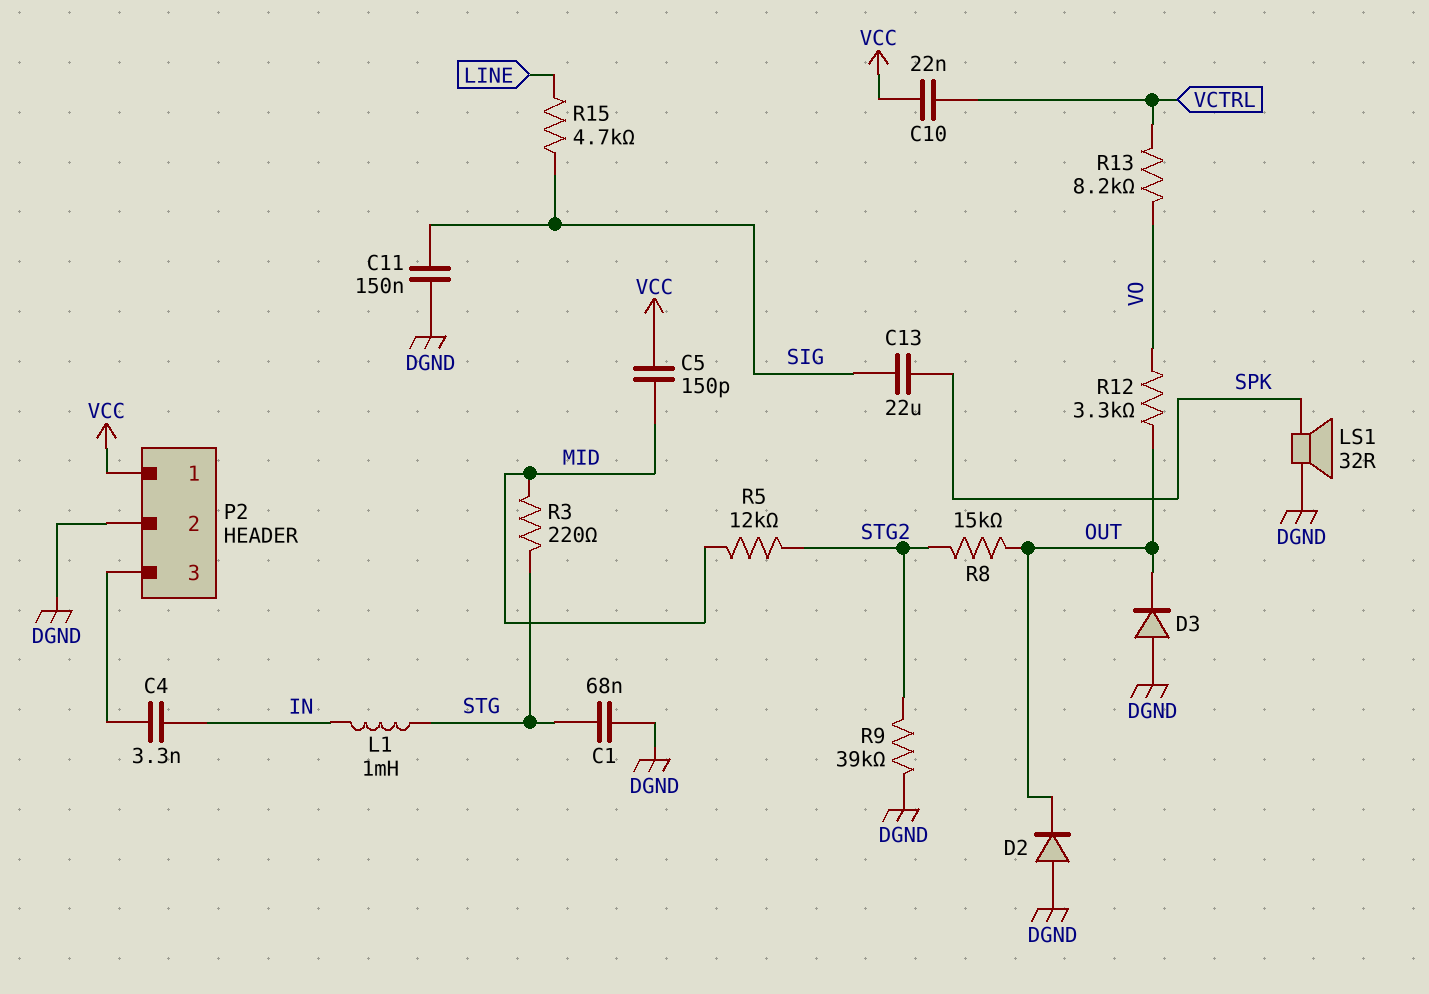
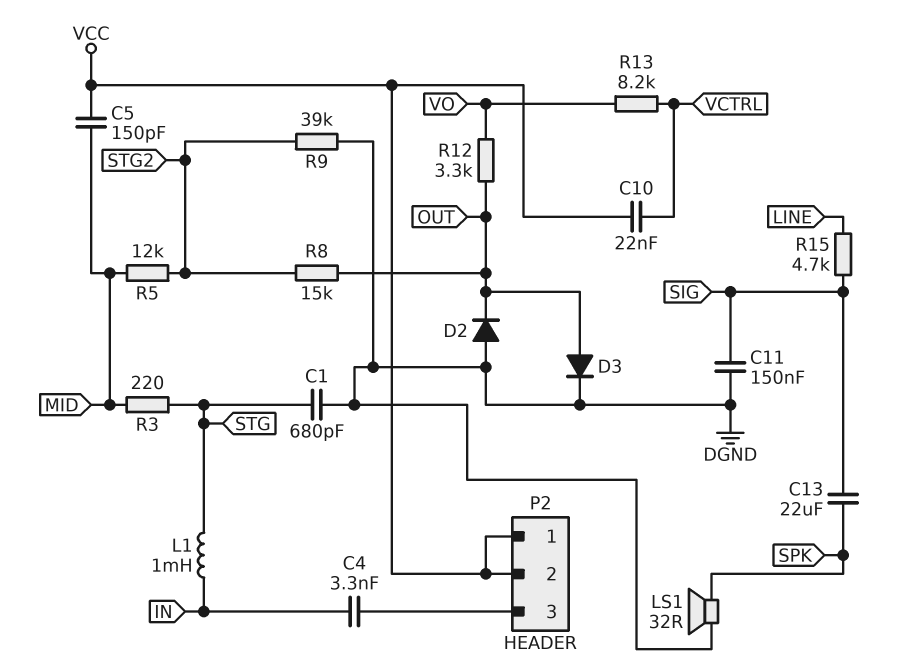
C1: 68nF (DGND, STG) -> 680pF (DGND, STG)
D3: diode (A DGND, K OUT) -> diode (A OUT, K DGND)
P2 pin 2: DGND -> VCC

